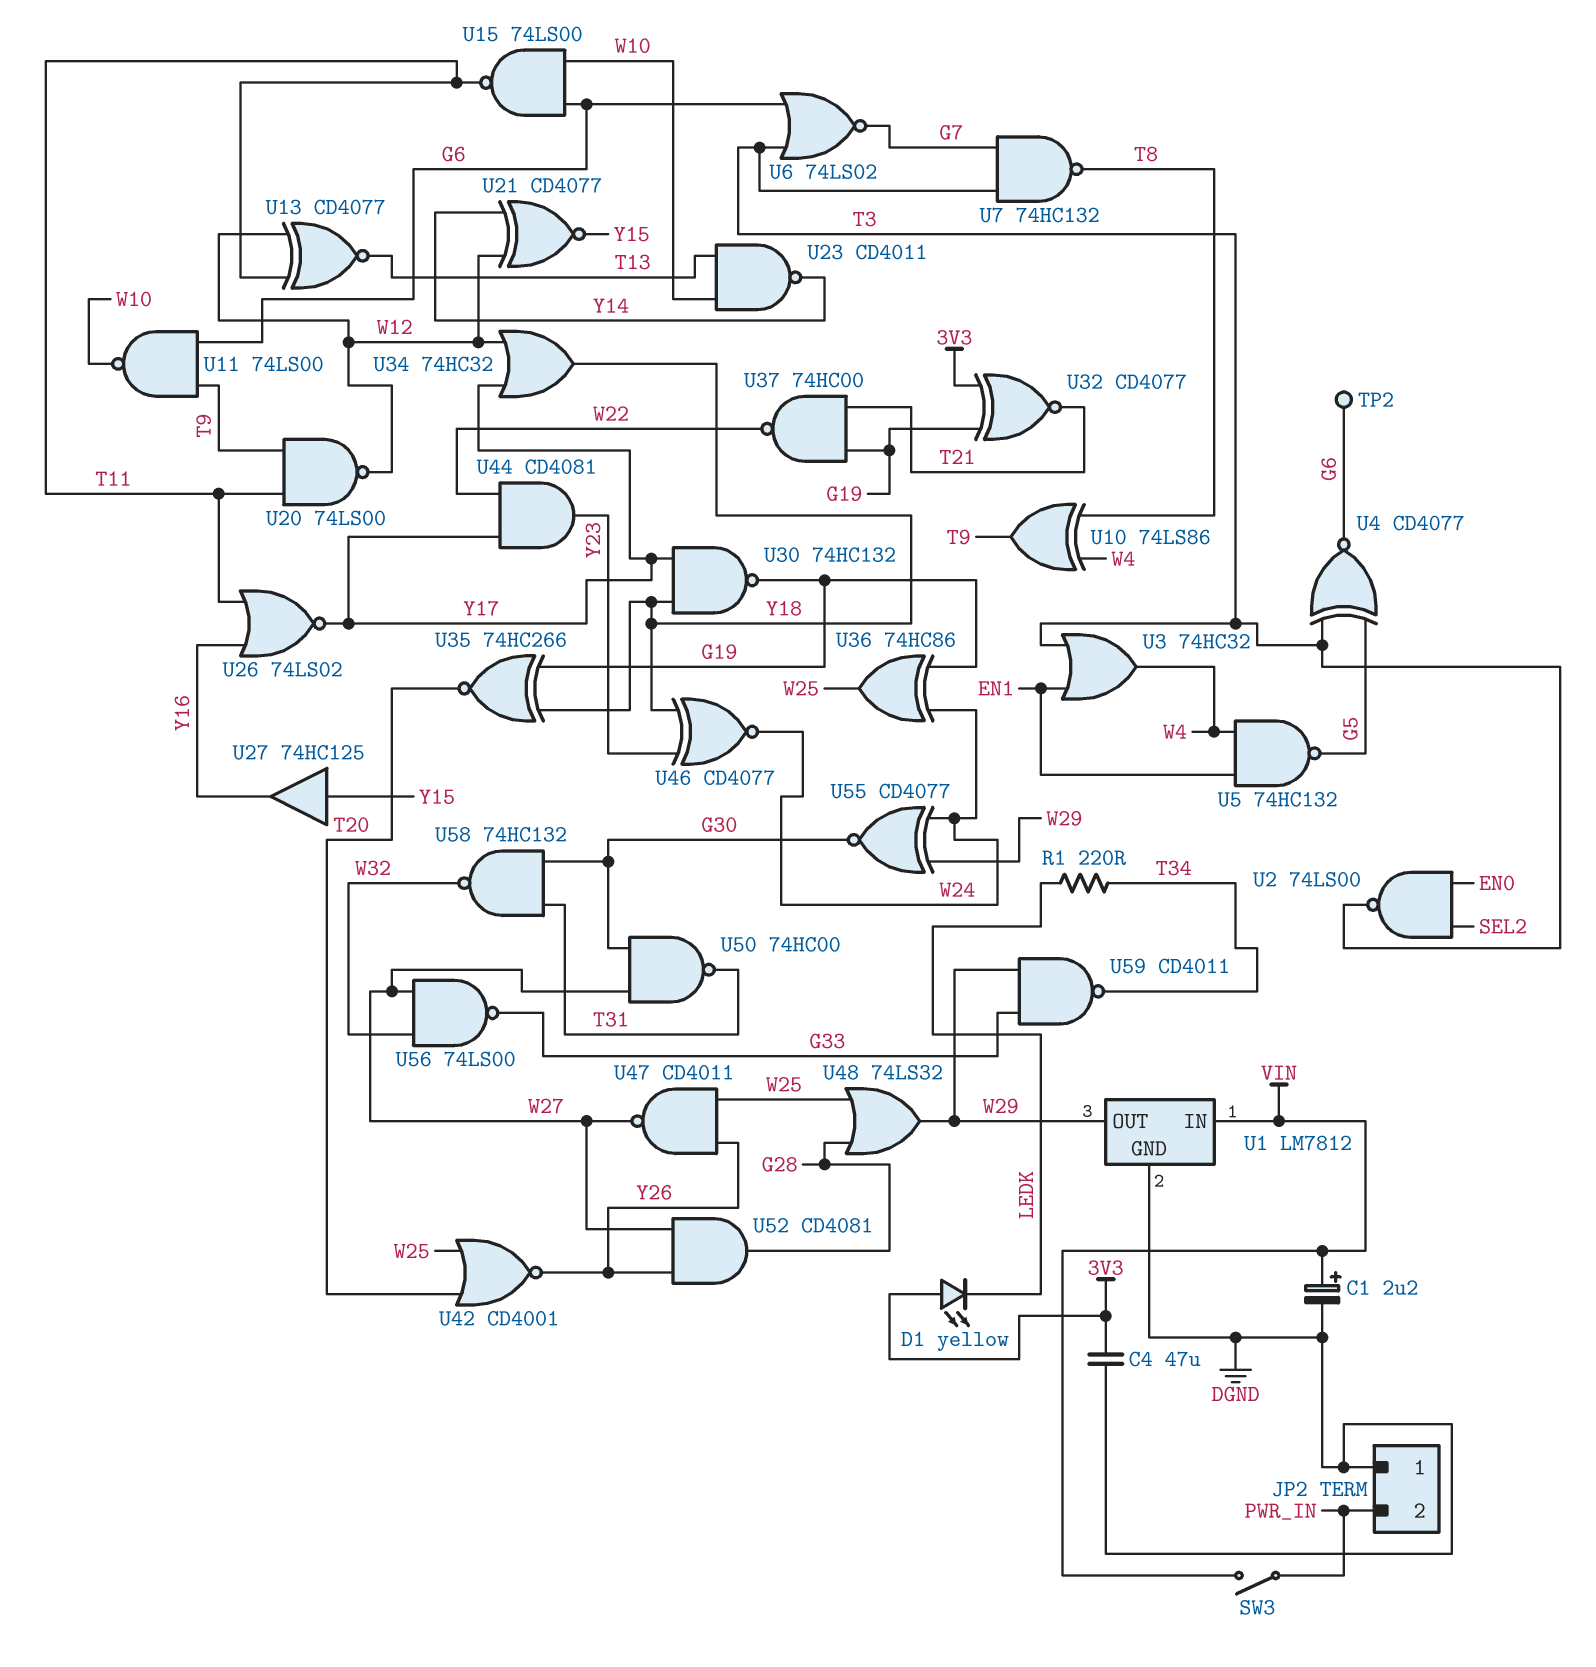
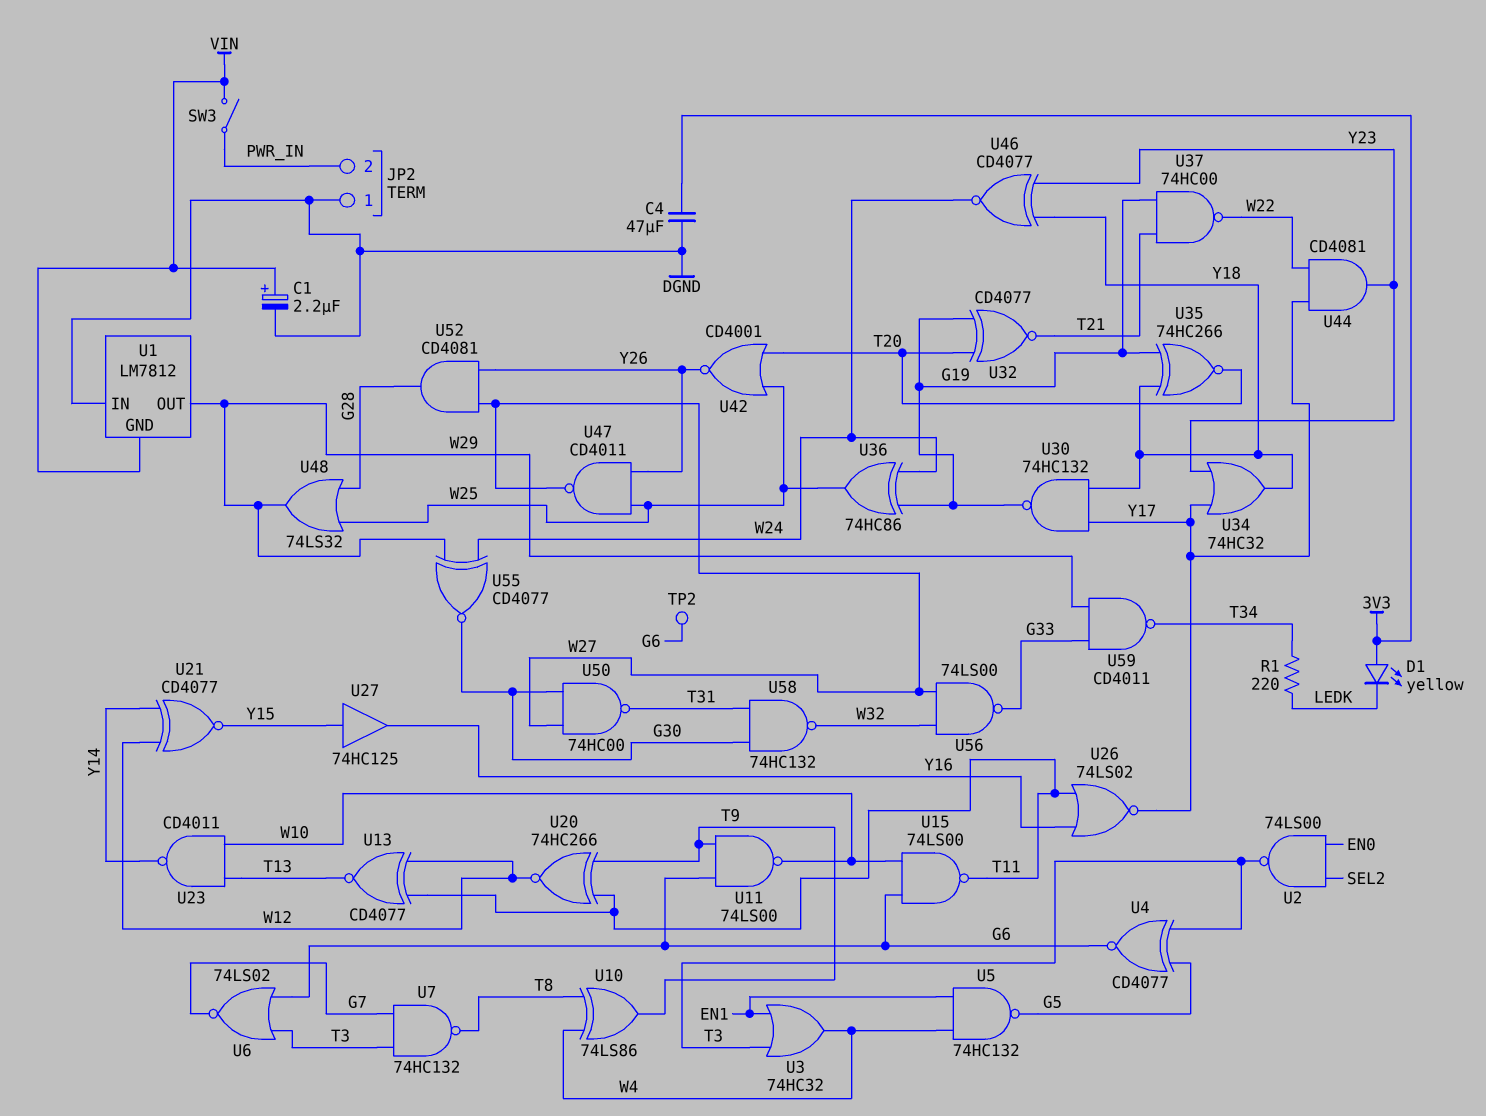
U1 pin GND: DGND -> VIN
U1 pin IN: VIN -> DGND
U20: NAND 74LS00 (in T9, in T11, out W12) -> XNOR 74HC266 (in T9, in T11, out W12)
U32: XNOR CD4077 (in 3V3, in G19, out T21) -> XNOR CD4077 (in G19, in T20, out T21)
U34: OR 74HC32 (in W12, in Y17, out Y18) -> OR 74HC32 (in Y17, in Y23, out Y18)

